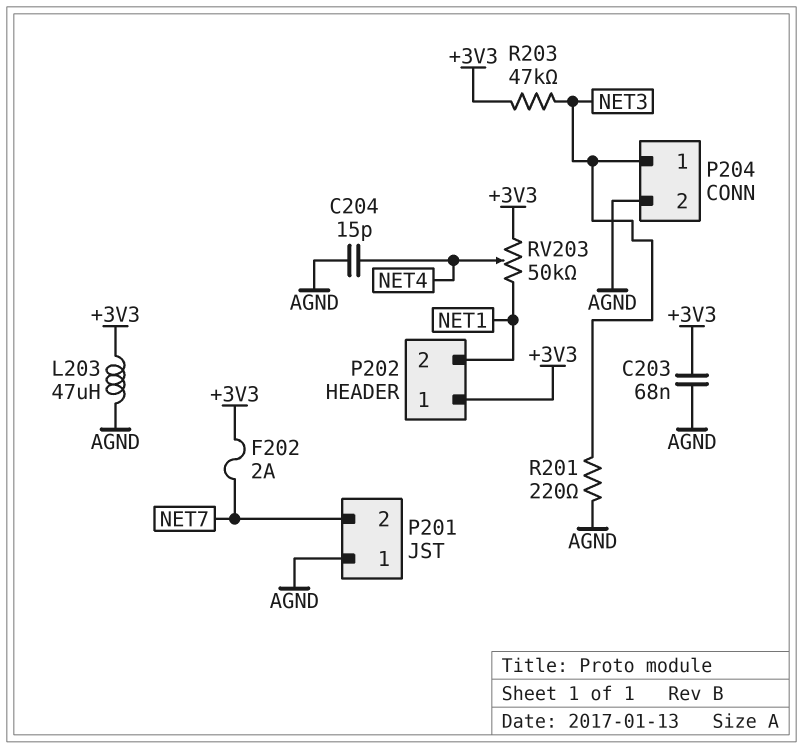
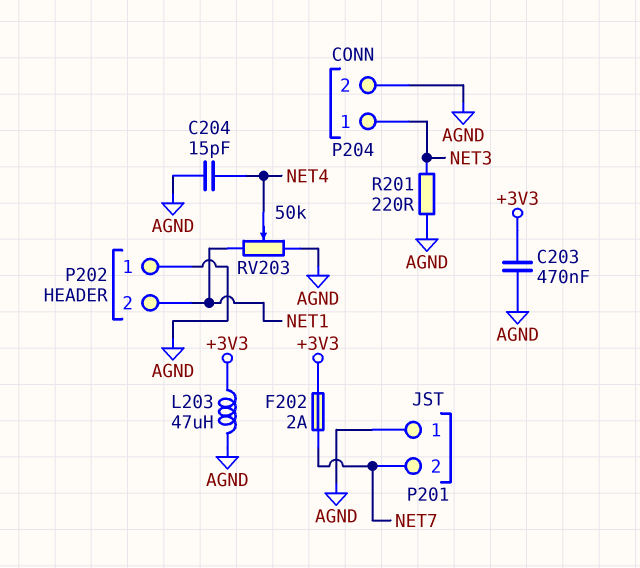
C203: 68nF (+3V3, AGND) -> 470nF (+3V3, AGND)
P202 pin 1: +3V3 -> AGND
R203: 47k (+3V3, NET3) -> none
RV203: 50k (+3V3, NET1, wiper NET4) -> 50k (AGND, NET1, wiper NET4)

